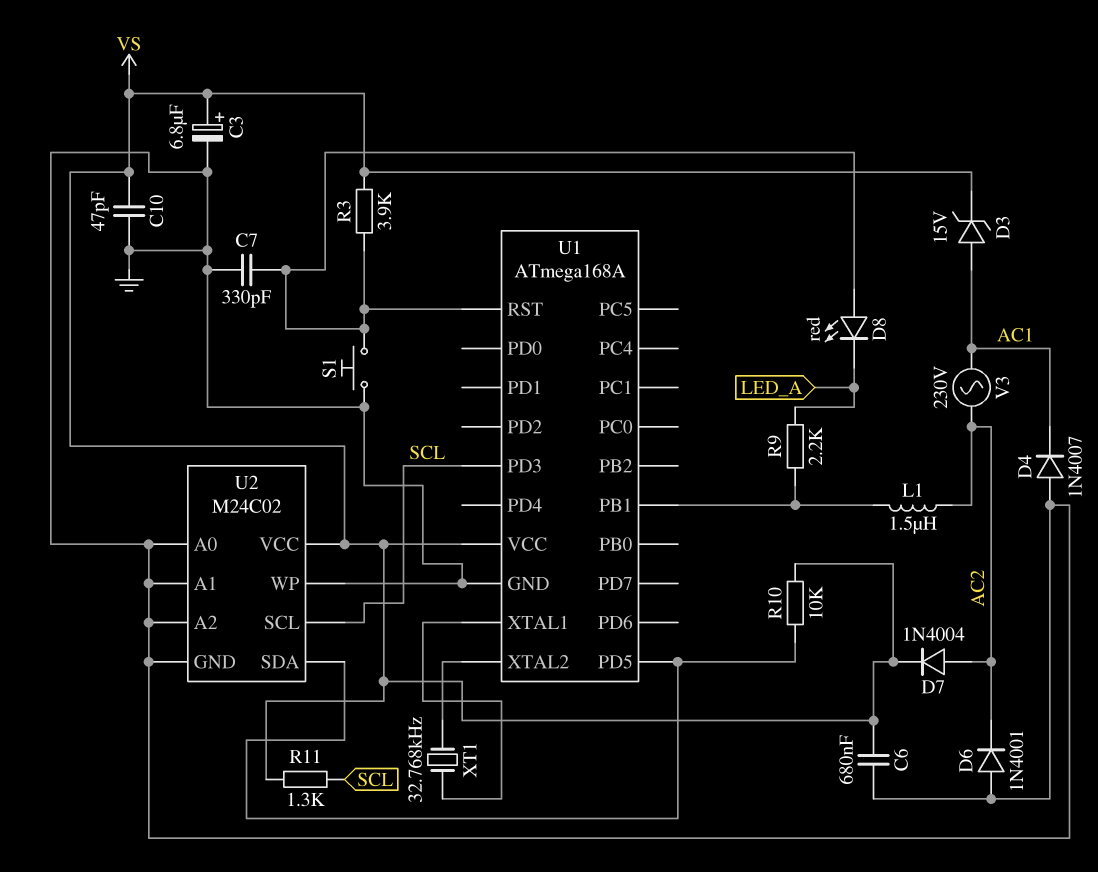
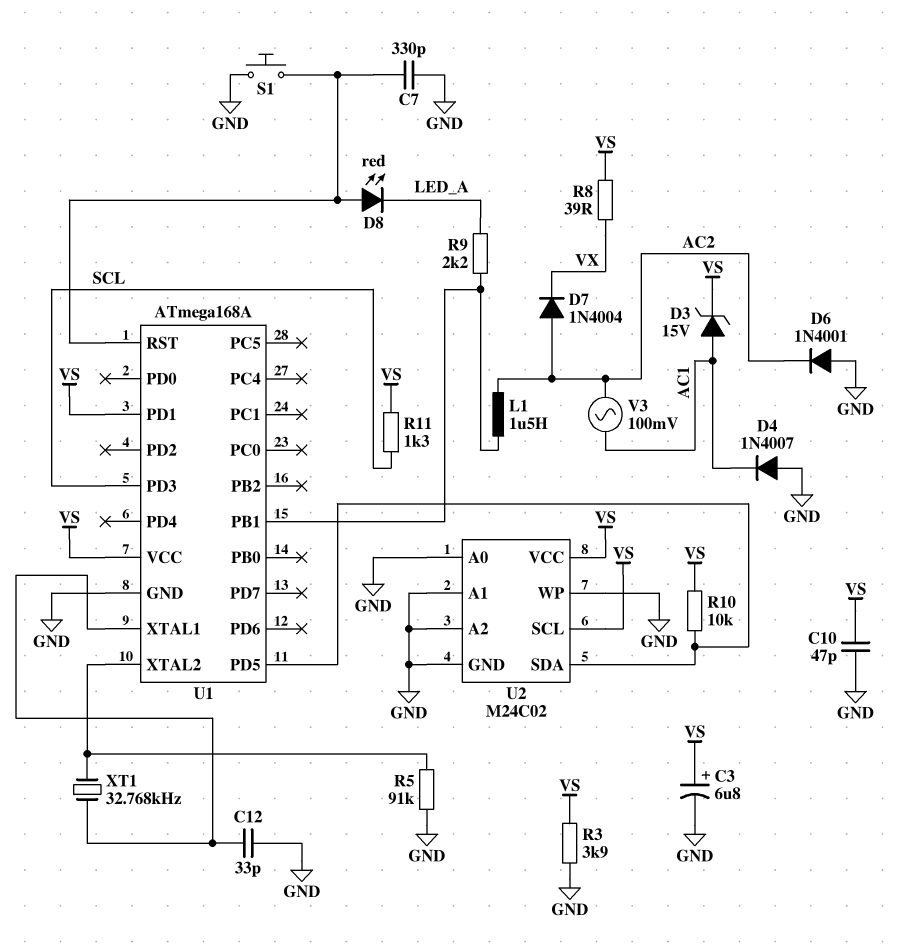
C6: 680nF (GND, VS) -> none
C12: none -> 33pF (GND, U1/XTAL1)
D7: diode 1N4004 (A AC2, K VS) -> diode 1N4004 (A AC2, K VX)
R3: 3.9k (U1/RST, VS) -> 3.9k (GND, VS)
R5: none -> 91k (GND, U1/XTAL2)
R8: none -> 39 (VS, VX)
U1 pin PD1: none -> VS
U2 pin SCL: SCL -> VS
V3: AC 230V (AC1, AC2) -> AC 100mV (AC1, AC2)

